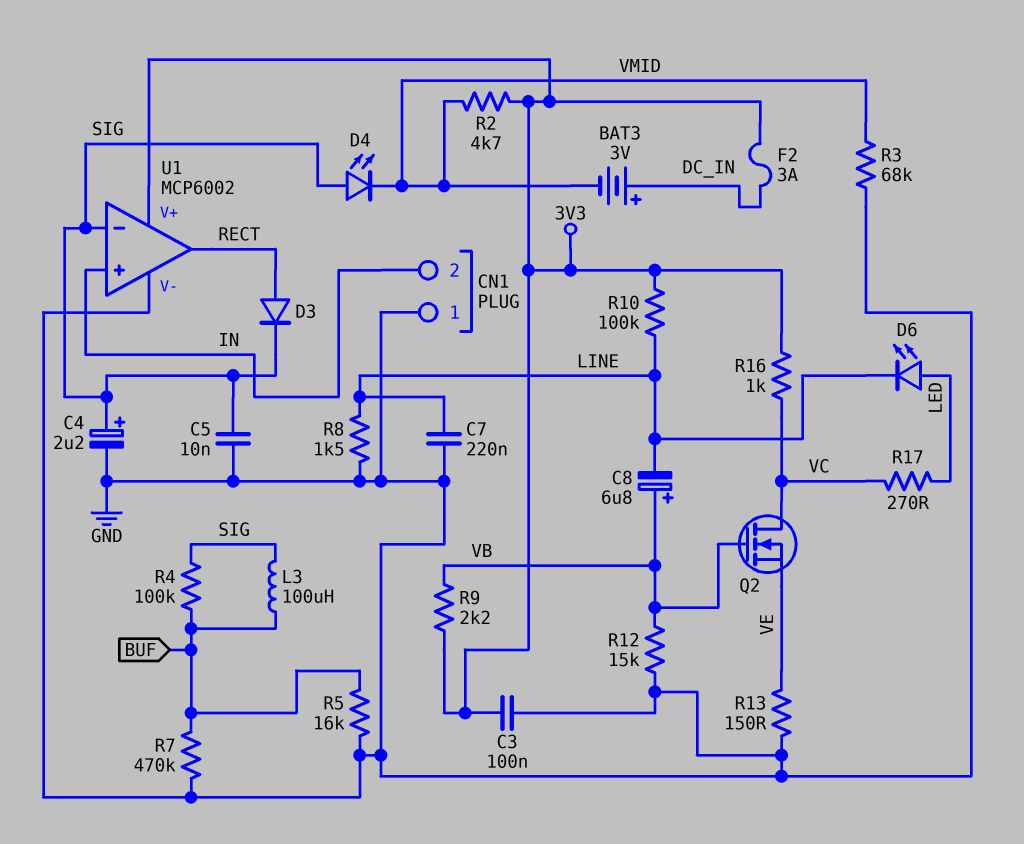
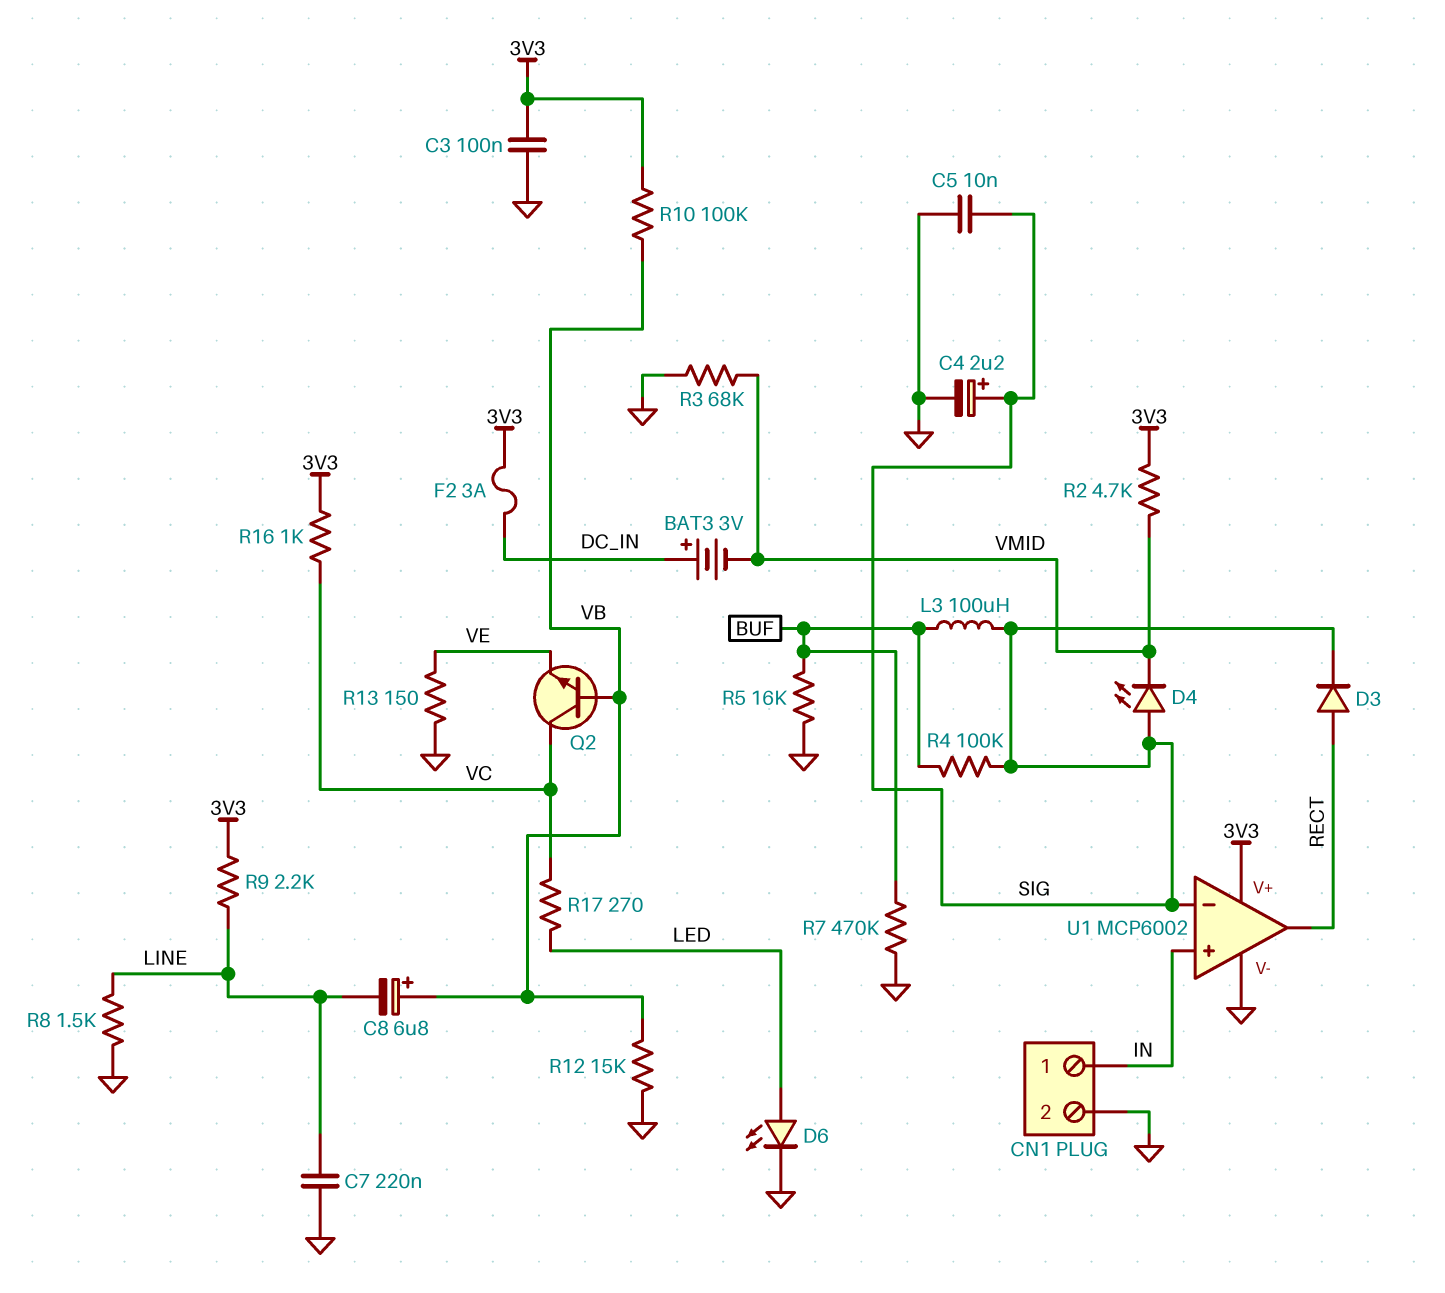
CN1 pin 1: GND -> IN
CN1 pin 2: IN -> GND
D6: LED (A LED, K LINE) -> LED (A LED, K GND)
Q2: NMOS (G VB, D VC, S VE) -> NPN (B VB, C VC, E VE)
R9: 2.2k (3V3, VB) -> 2.2k (3V3, LINE)
R10: 100k (3V3, LINE) -> 100k (3V3, VB)

